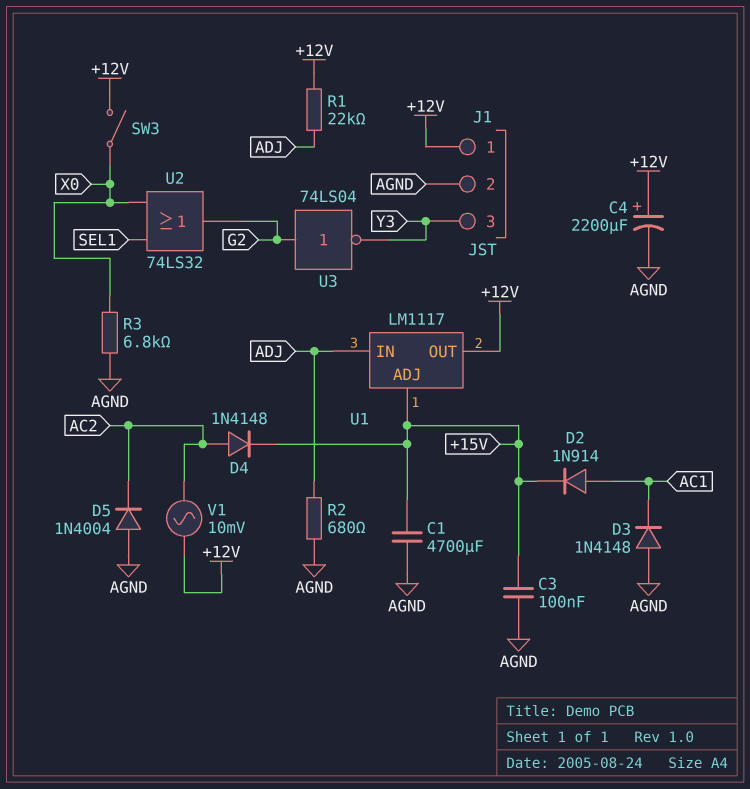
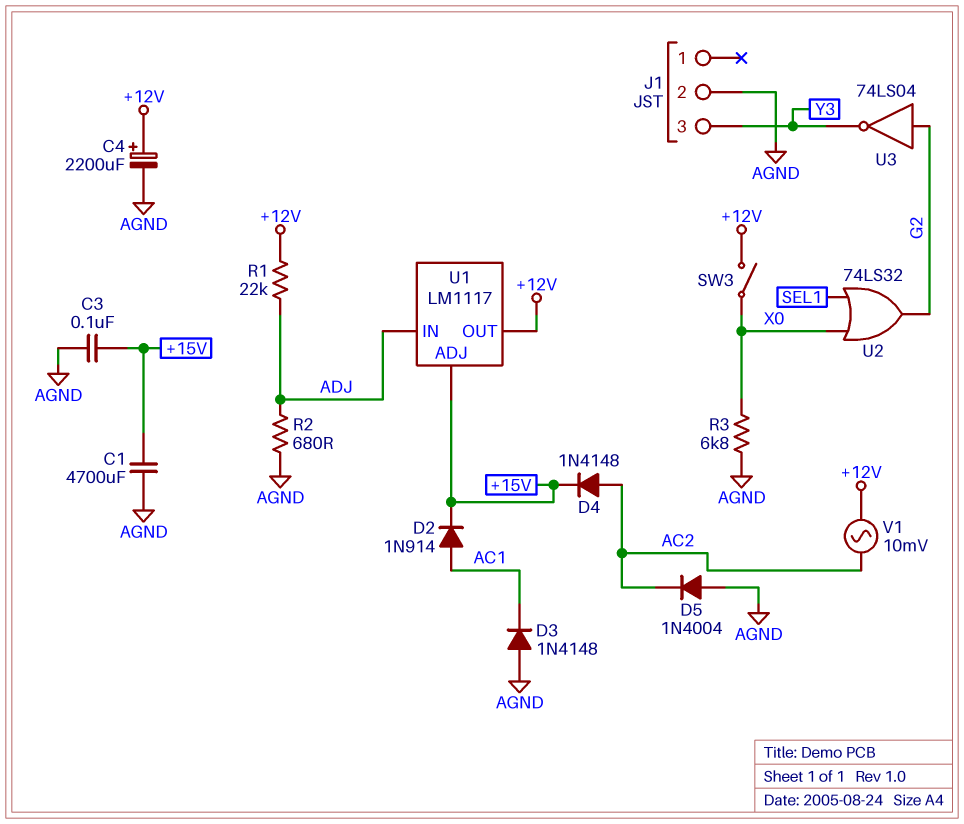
J1 pin 1: +12V -> none

